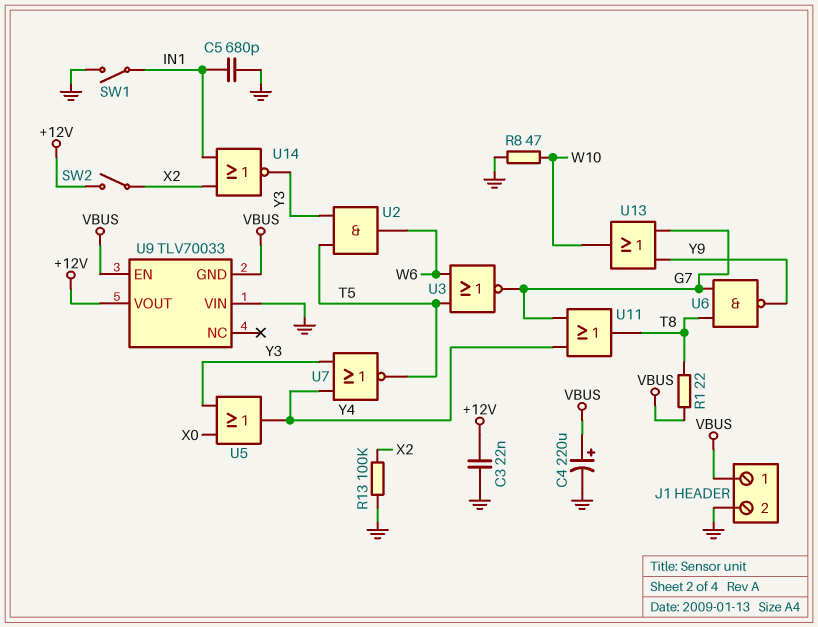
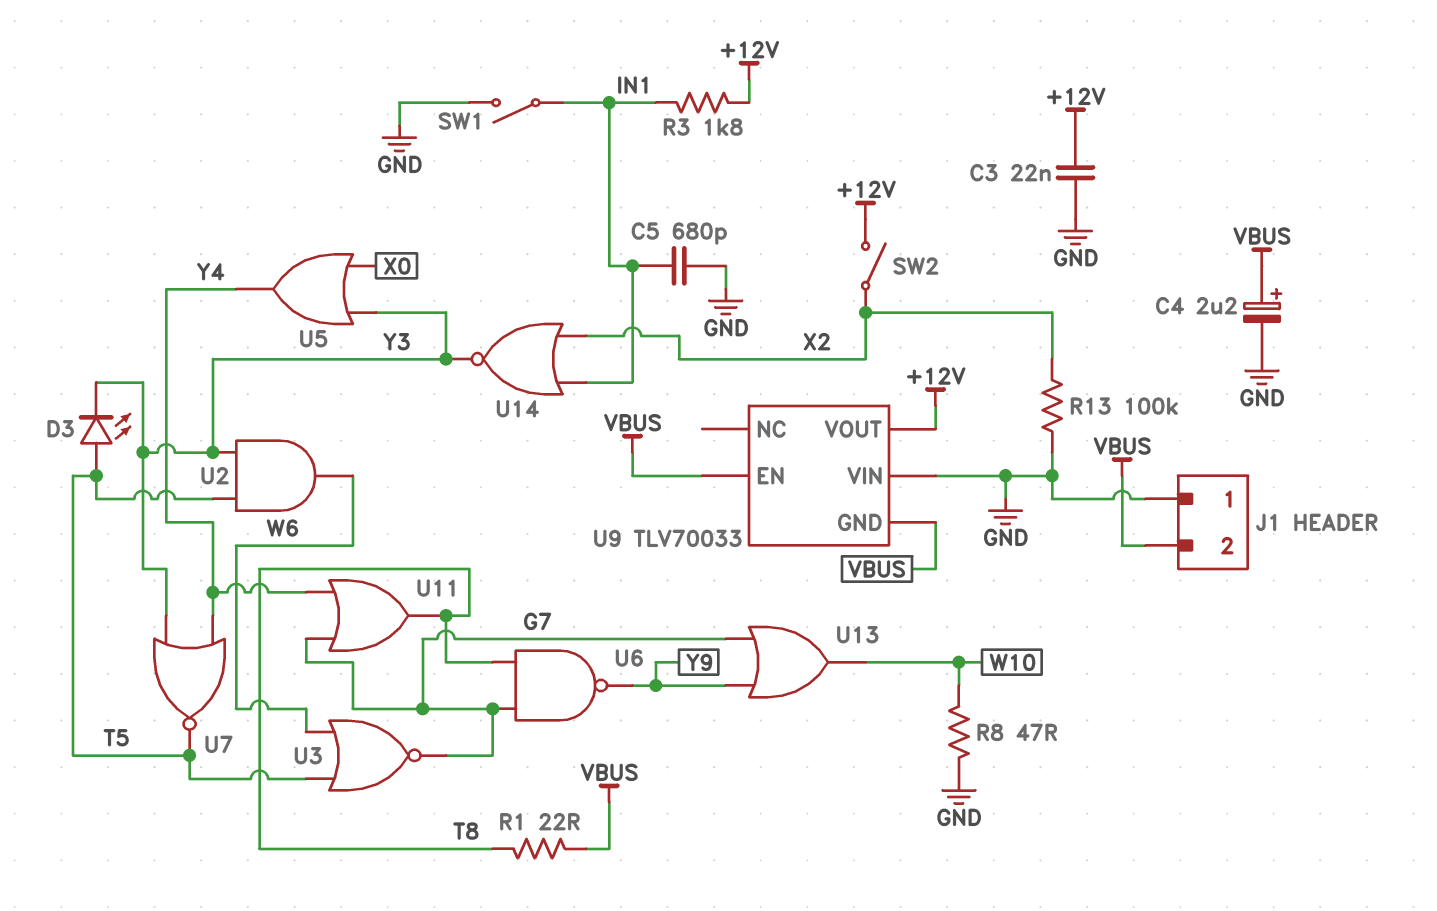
C4: 220uF (plus VBUS, minus GND) -> 2.2uF (plus VBUS, minus GND)
D3: none -> LED (A T5, K Y3)
J1 pin 1: VBUS -> GND
J1 pin 2: GND -> VBUS
R3: none -> 1.8k (+12V, IN1)

